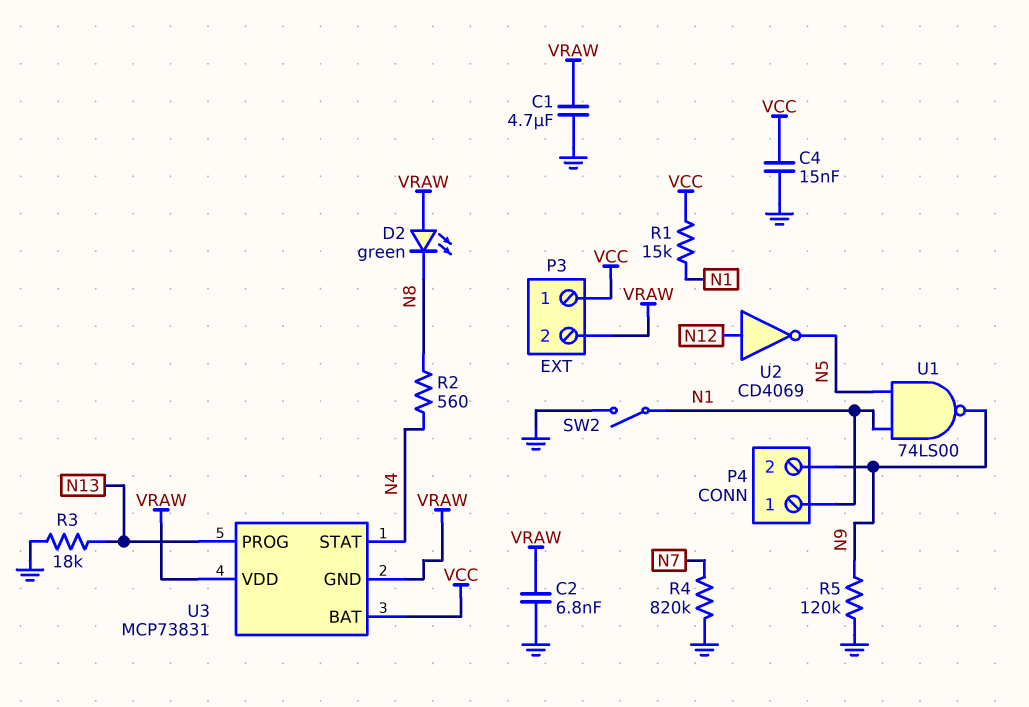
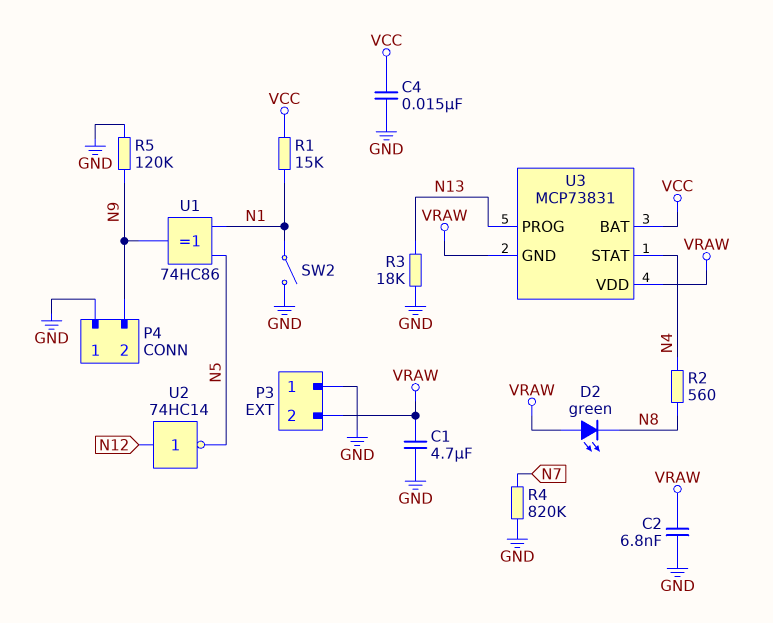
P3 pin 1: VCC -> GND
P4 pin 1: N1 -> GND
U1: NAND 74LS00 (in N1, in N5, out N9) -> XOR 74HC86 (in N1, in N5, out N9)
U2: NOT CD4069 (in N12, out N5) -> NOT 74HC14 (in N12, out N5)

